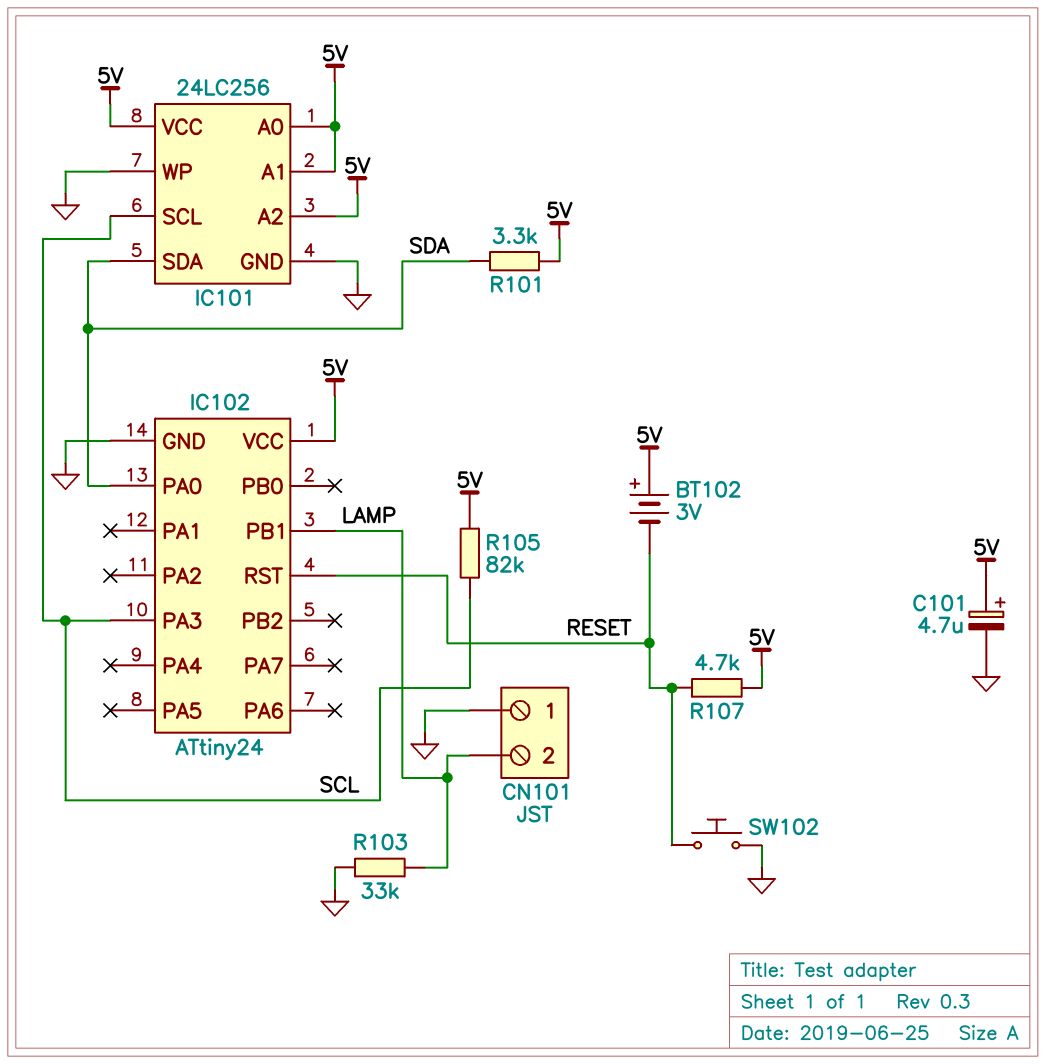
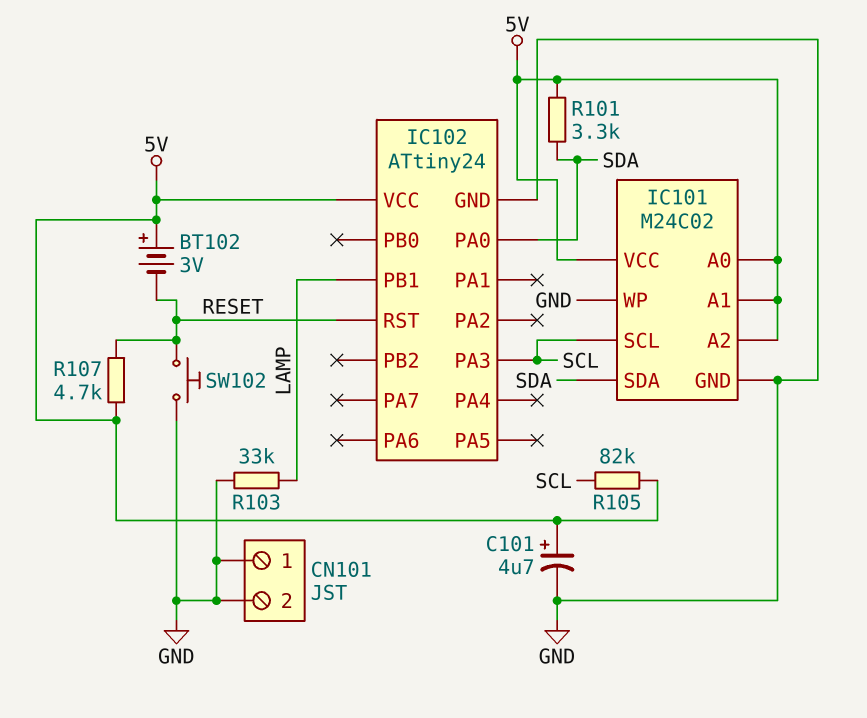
CN101 pin 2: LAMP -> GND
IC101: 24LC256 -> M24C02

